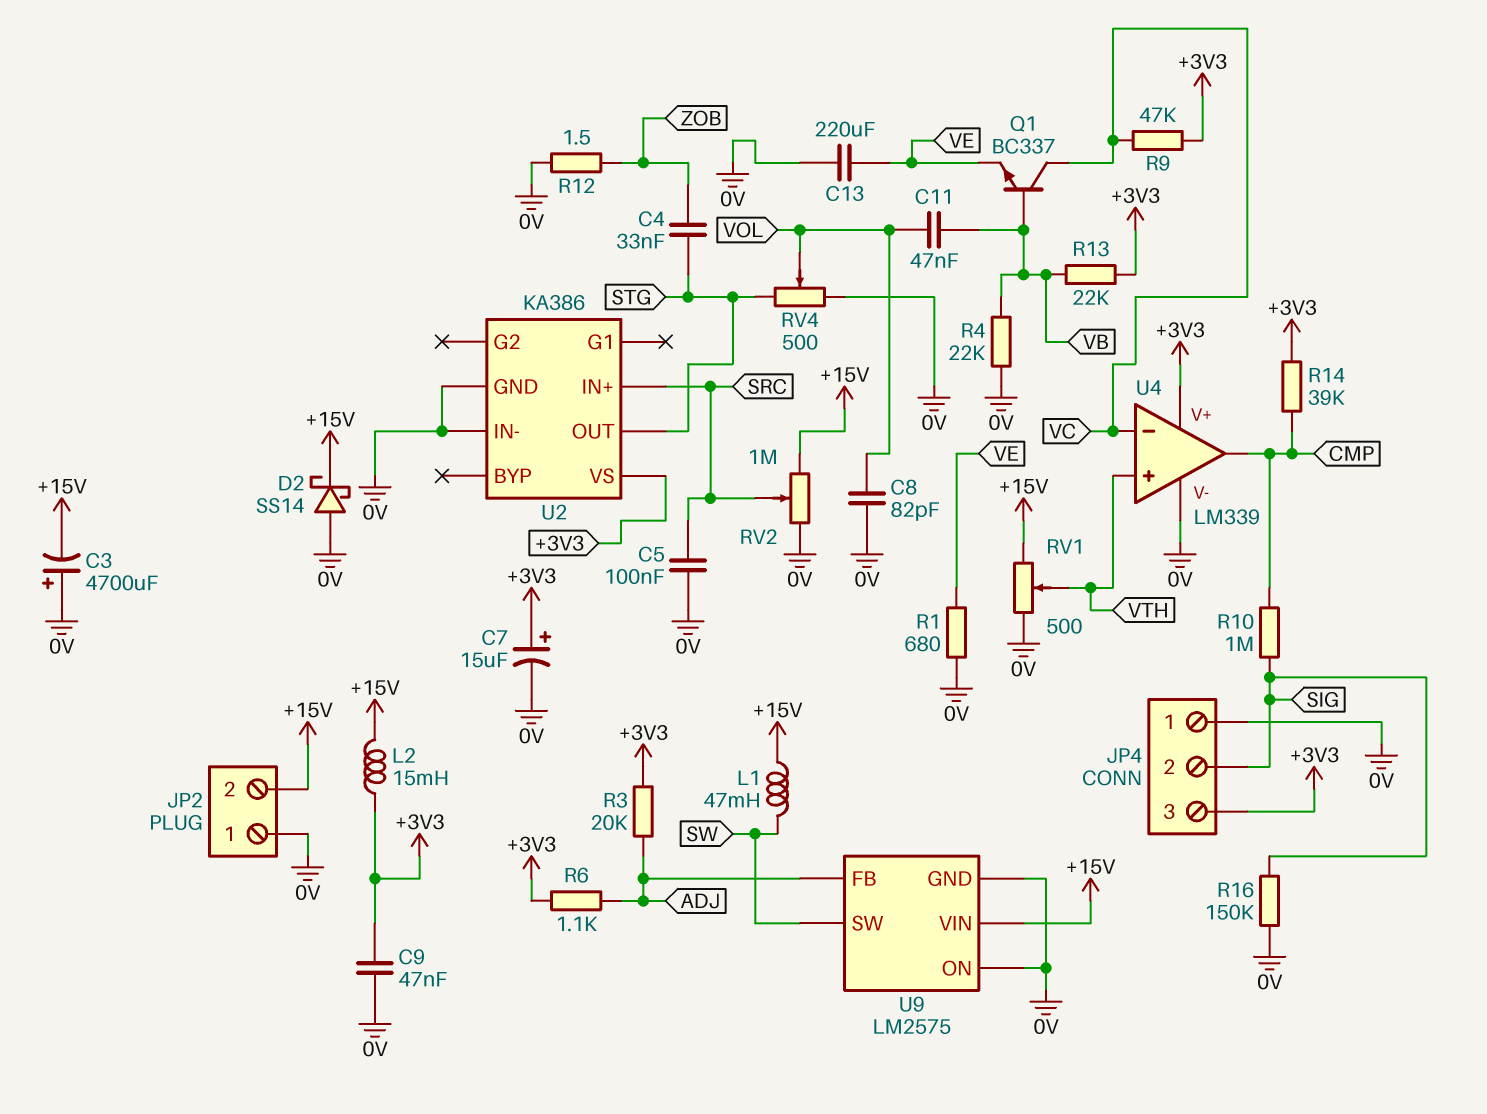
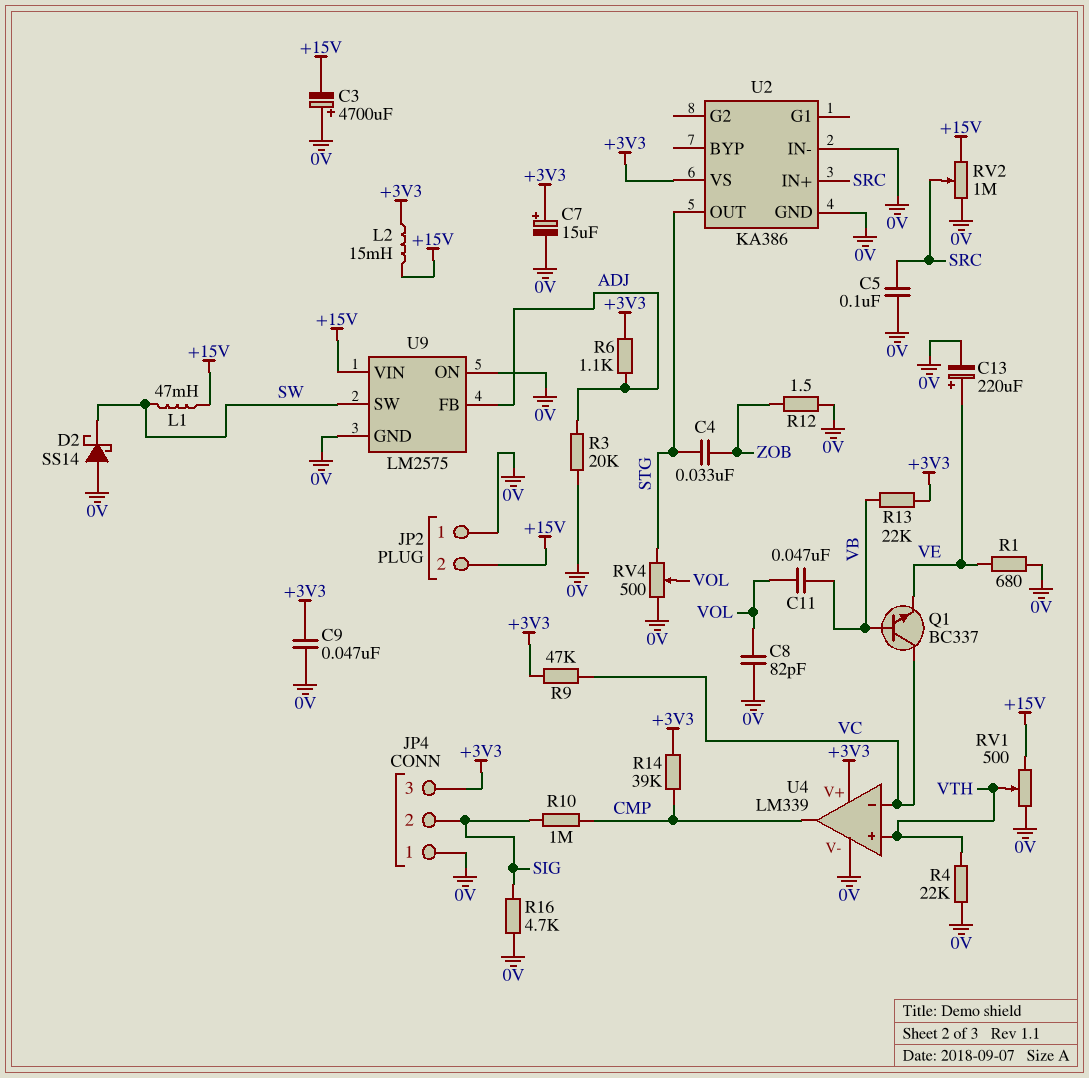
C13: 220uF (0V, VE) -> 220uF (plus VE, minus 0V)
D2: schottky SS14 (A 0V, K +15V) -> schottky SS14 (A 0V, K SW)
R3: 20k (+3V3, ADJ) -> 20k (0V, ADJ)
R4: 22k (0V, VB) -> 22k (0V, VTH)
R16: 150k (0V, SIG) -> 4.7k (0V, SIG)

